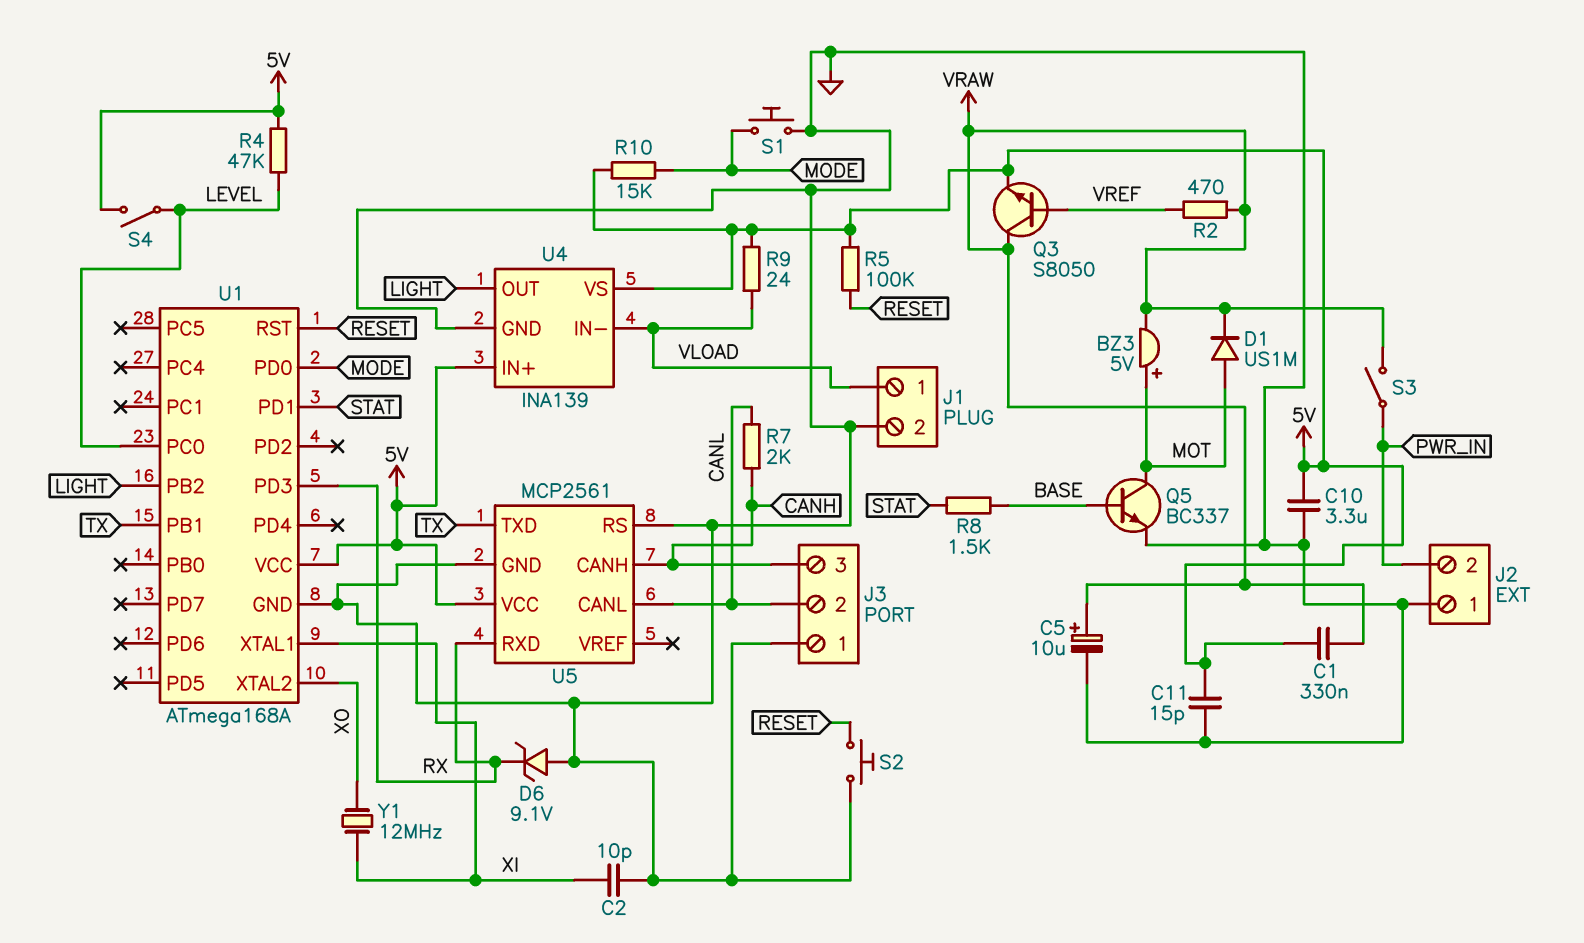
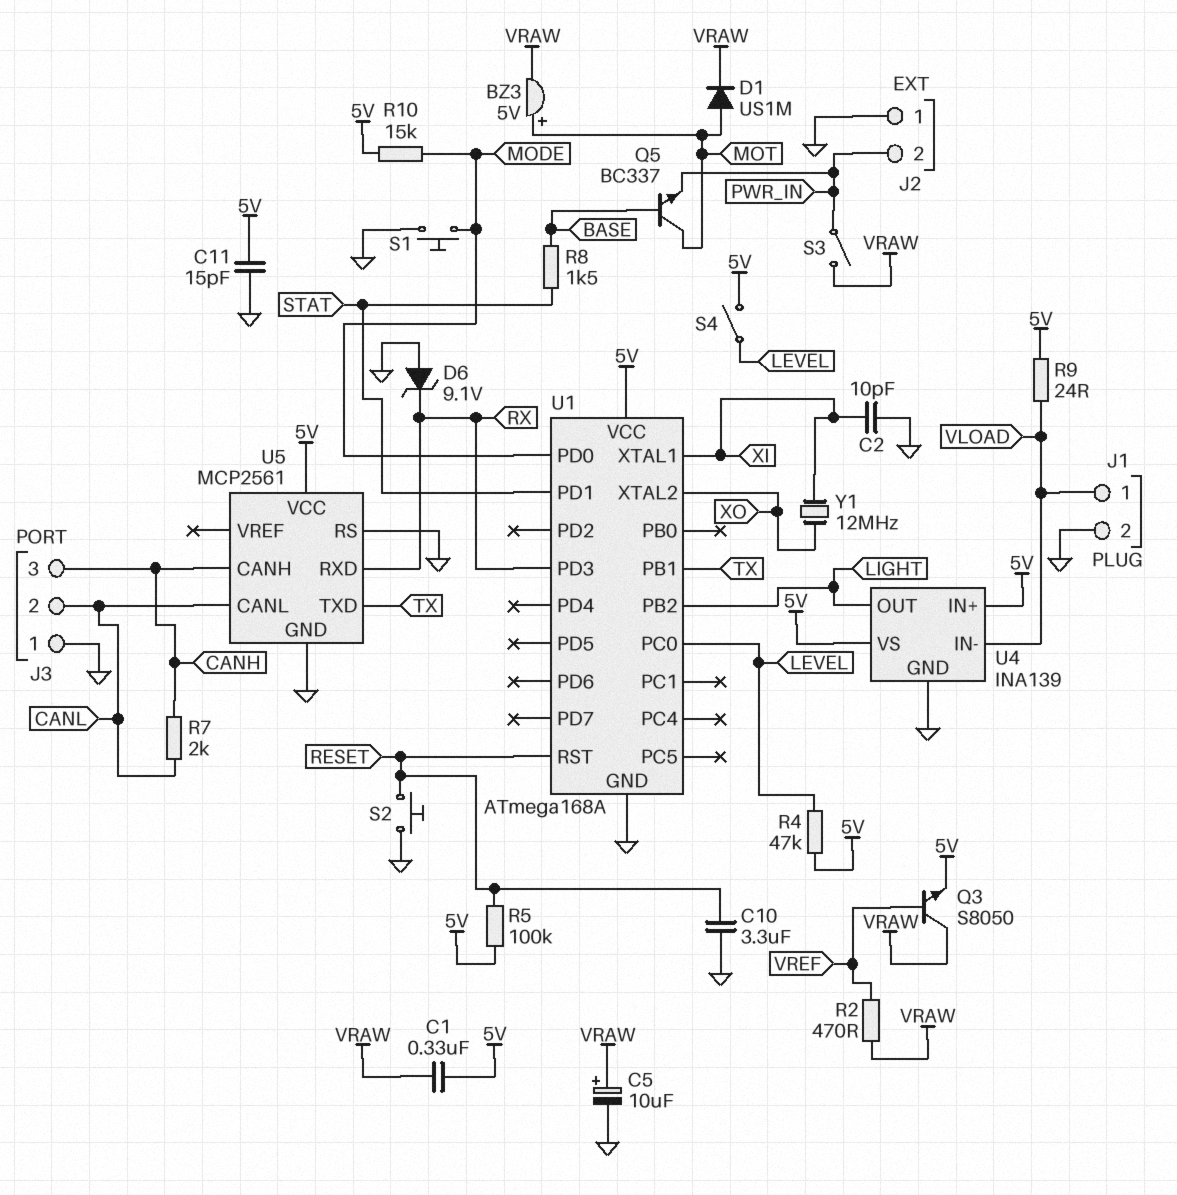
C10: 3.3uF (5V, GND) -> 3.3uF (GND, RESET)
Q5: NPN BC337 (B BASE, C MOT, E GND) -> NPN BC337 (B BASE, C MOT, E PWR_IN)

